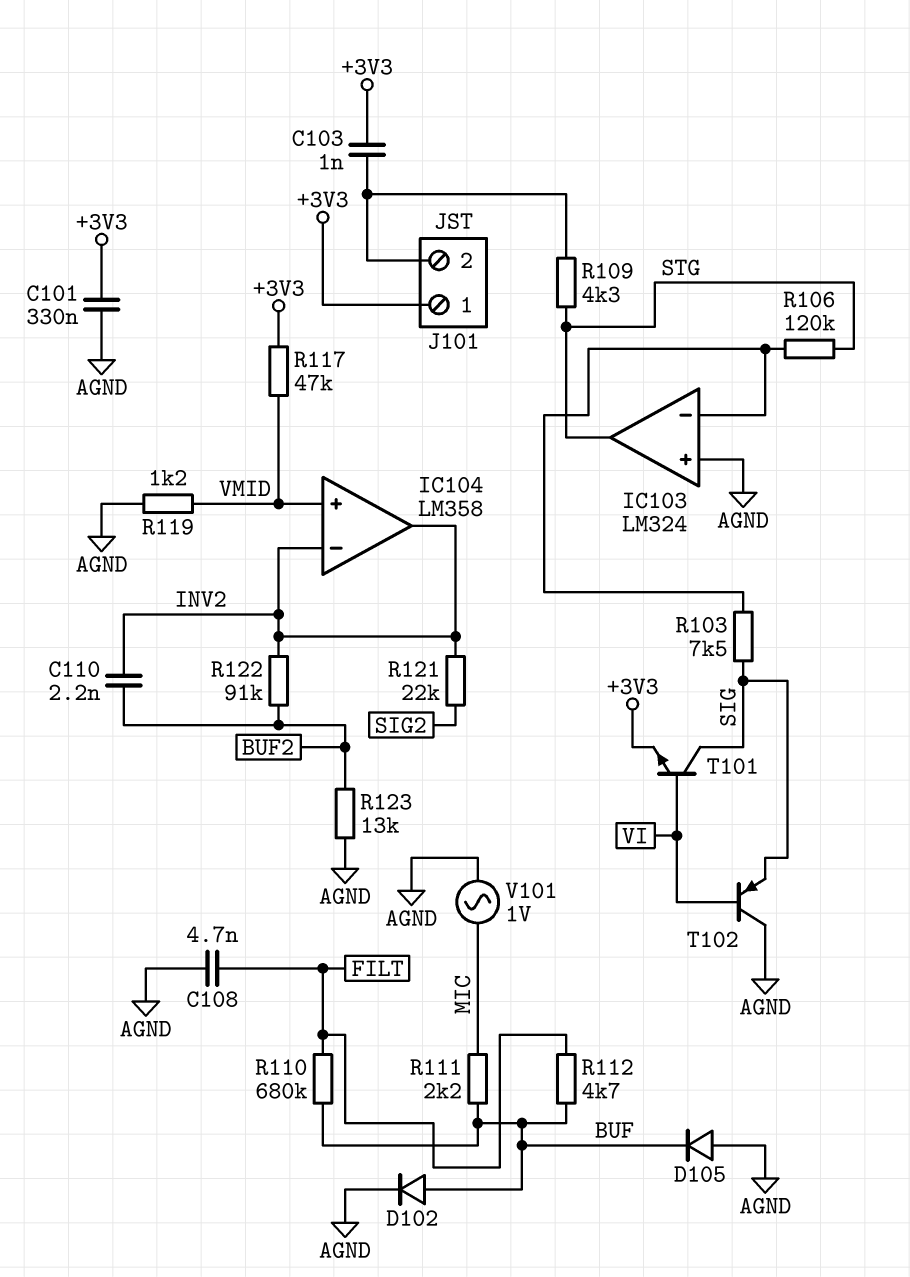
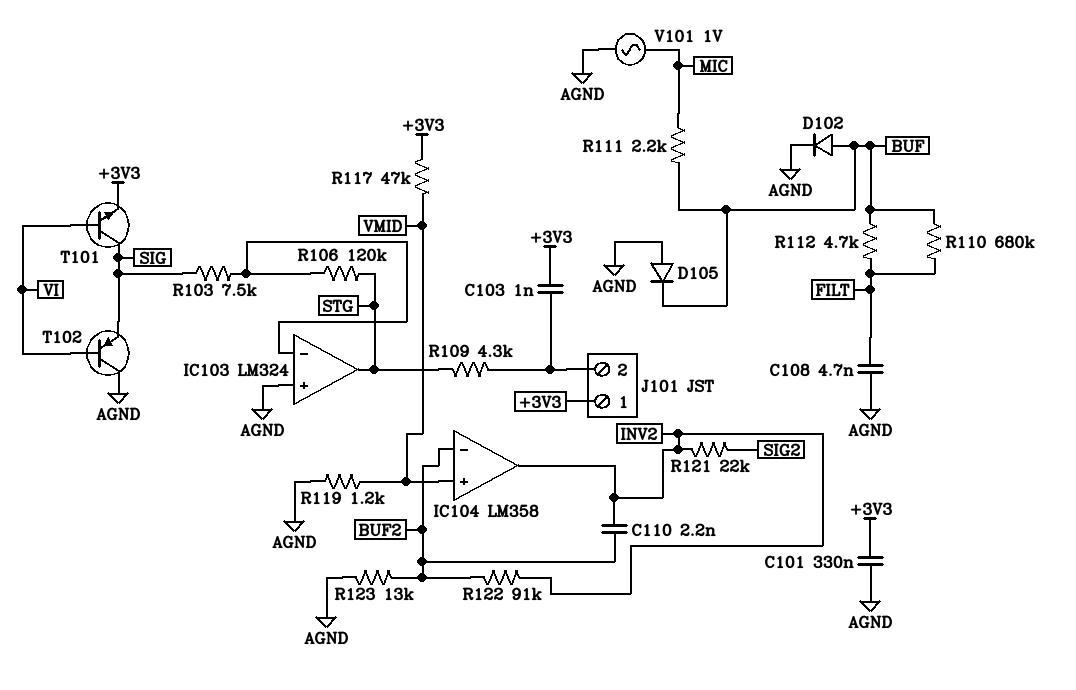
IC104 pin in-: INV2 -> BUF2

